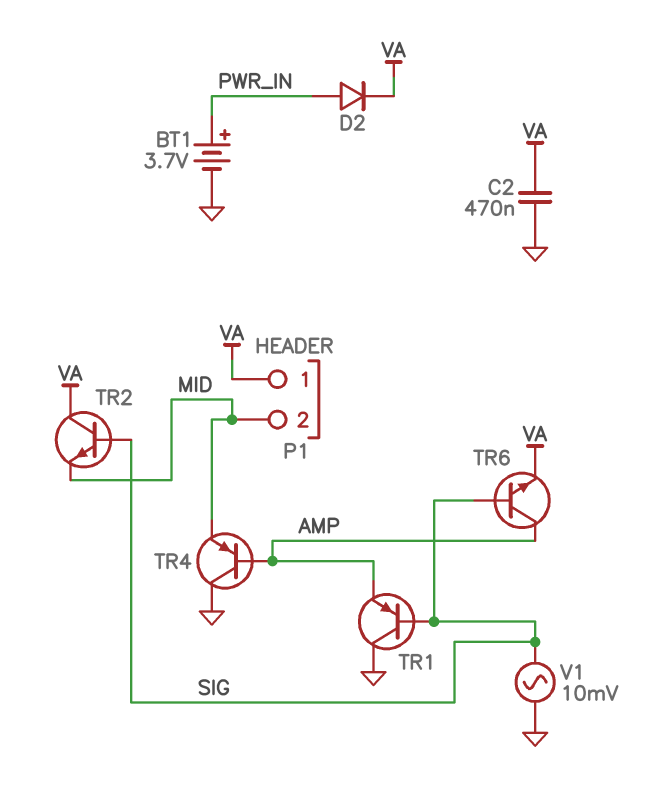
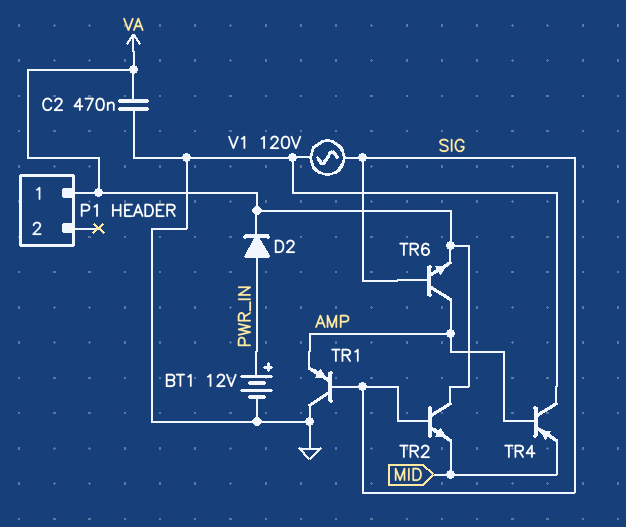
BT1: 3.7V (plus PWR_IN, minus GND) -> 12V (plus PWR_IN, minus GND)
P1 pin 2: MID -> none
V1: AC 10mV (GND, SIG) -> AC 120V (GND, SIG)

